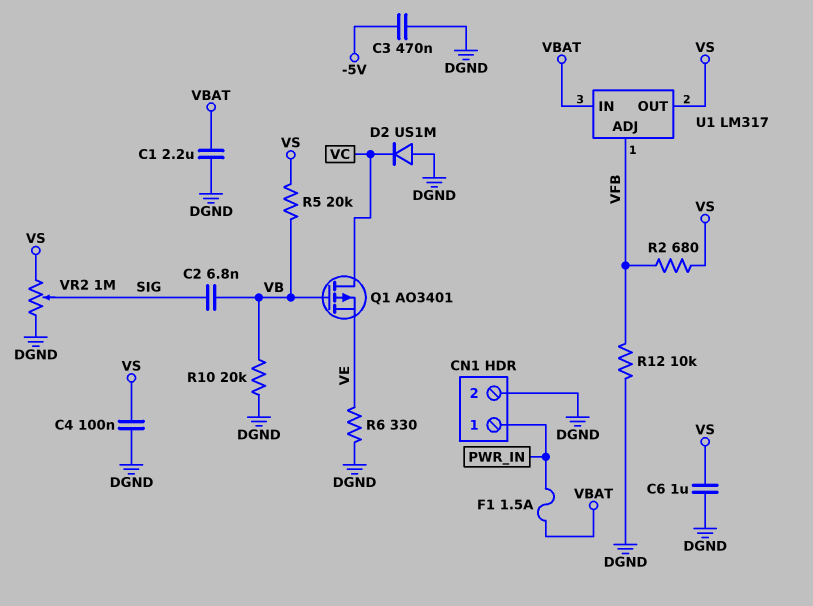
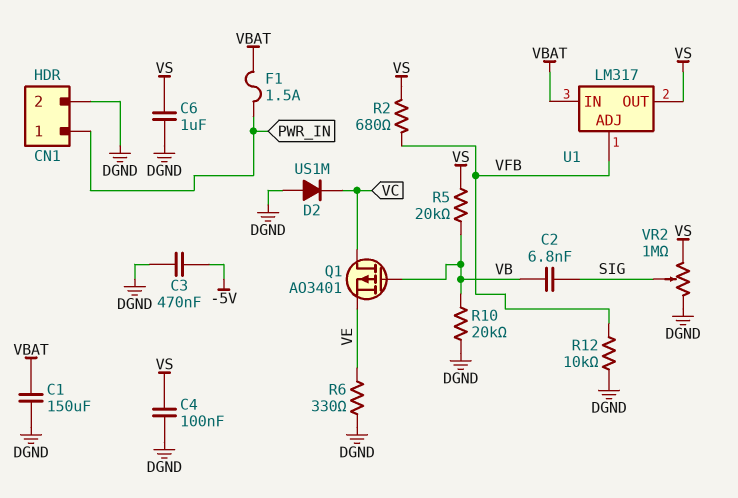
C1: 2.2uF (DGND, VBAT) -> 150uF (DGND, VBAT)

